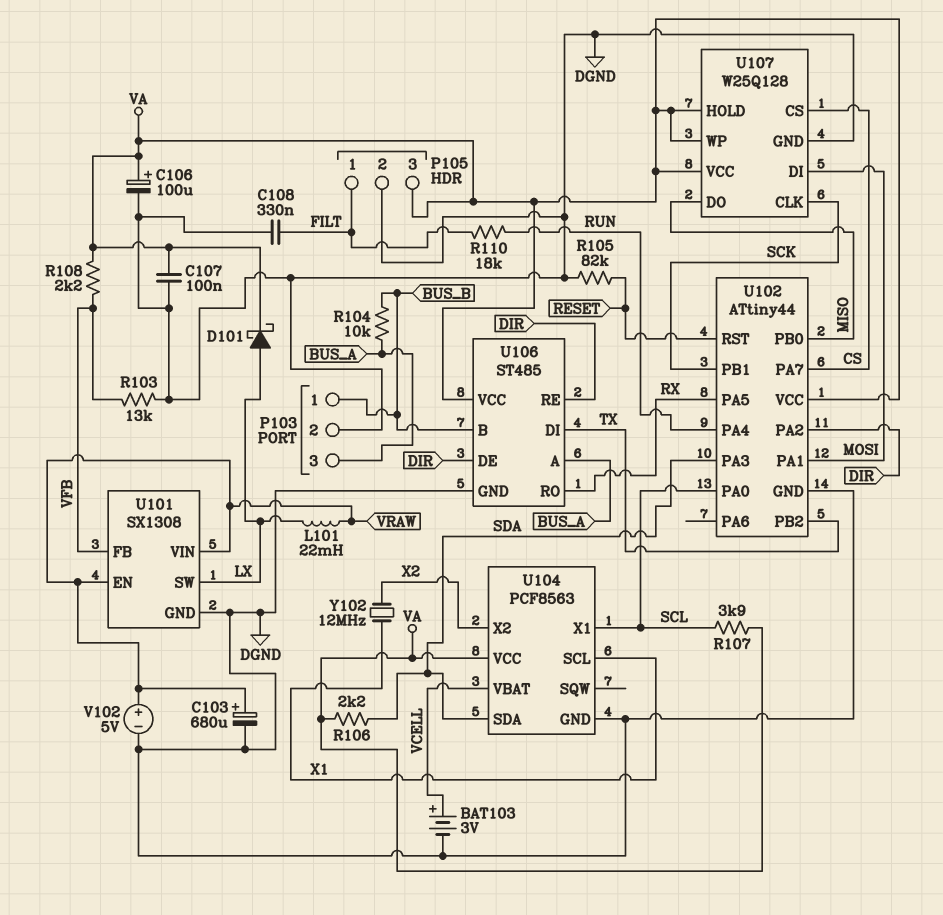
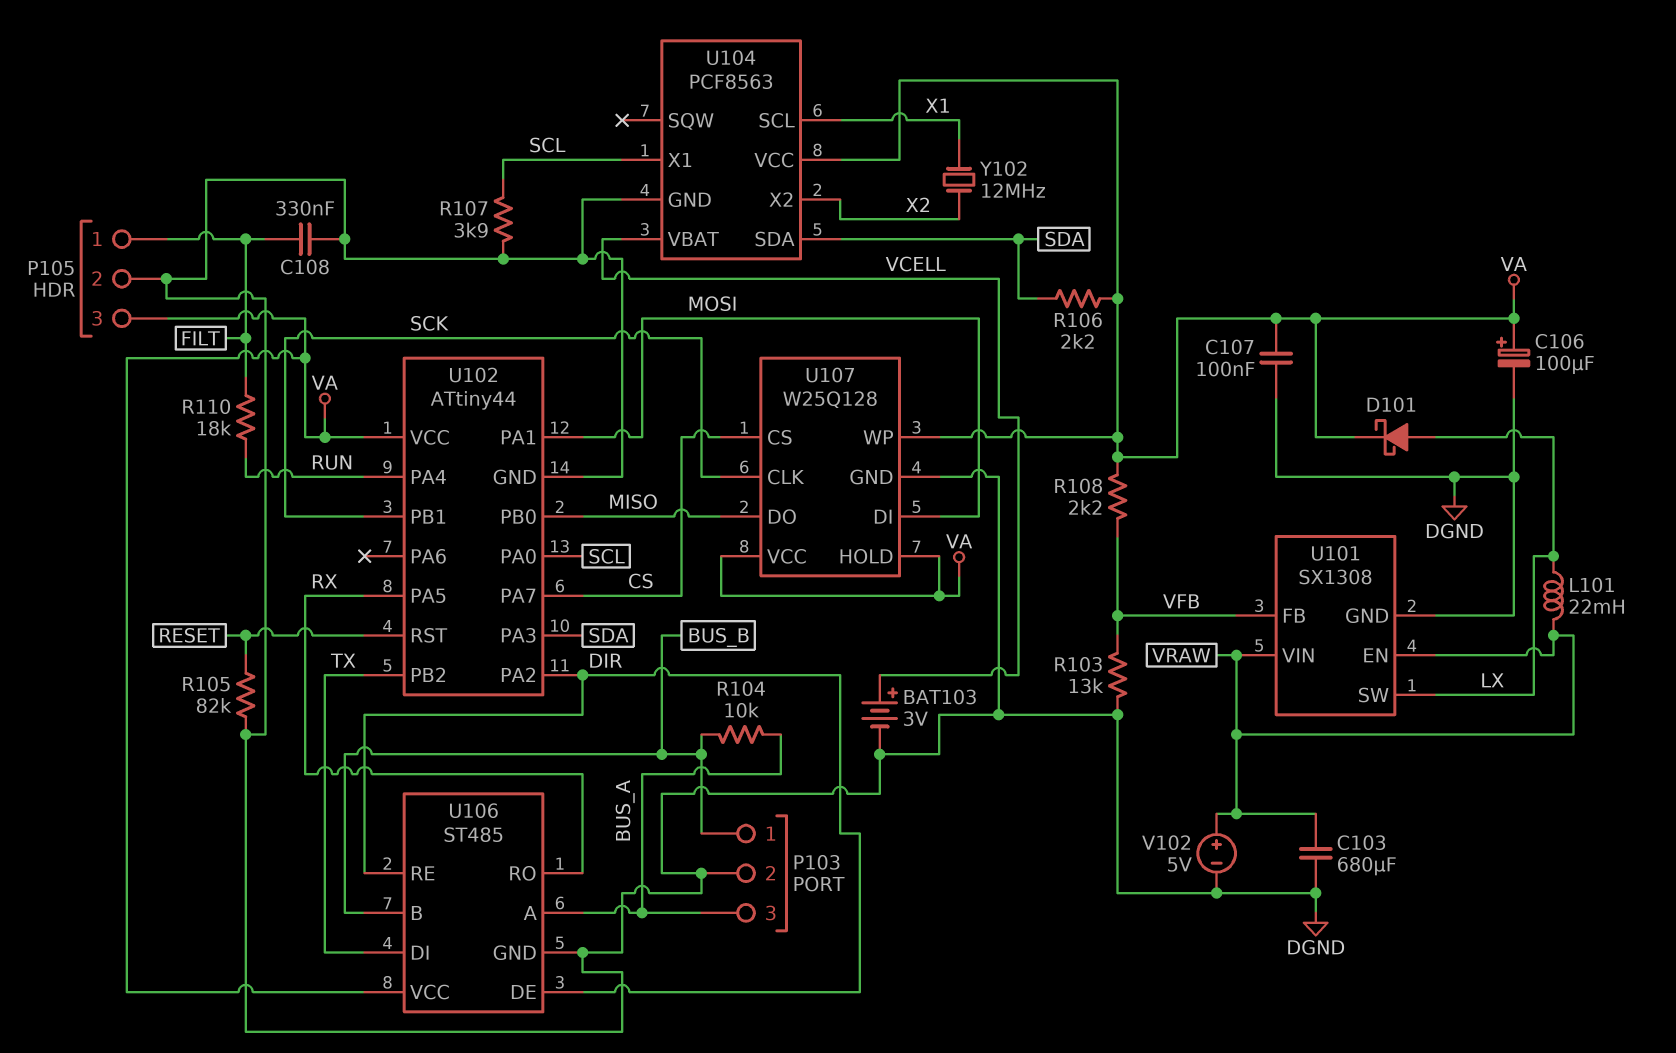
C103: 680uF (plus VRAW, minus DGND) -> 680uF (DGND, VRAW)
R107: 3.9k (SCL, VA) -> 3.9k (DGND, SCL)

